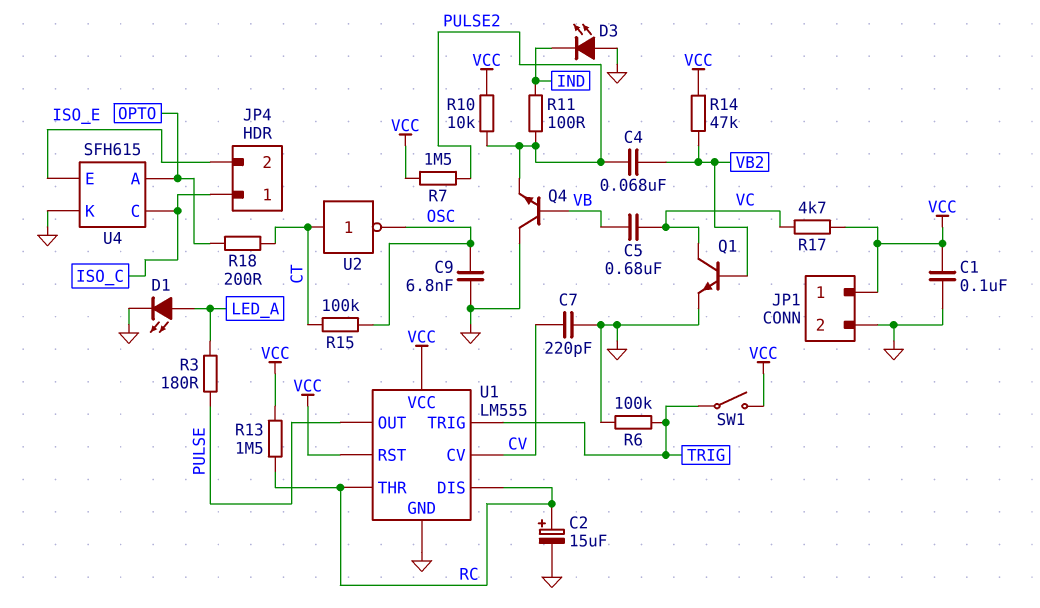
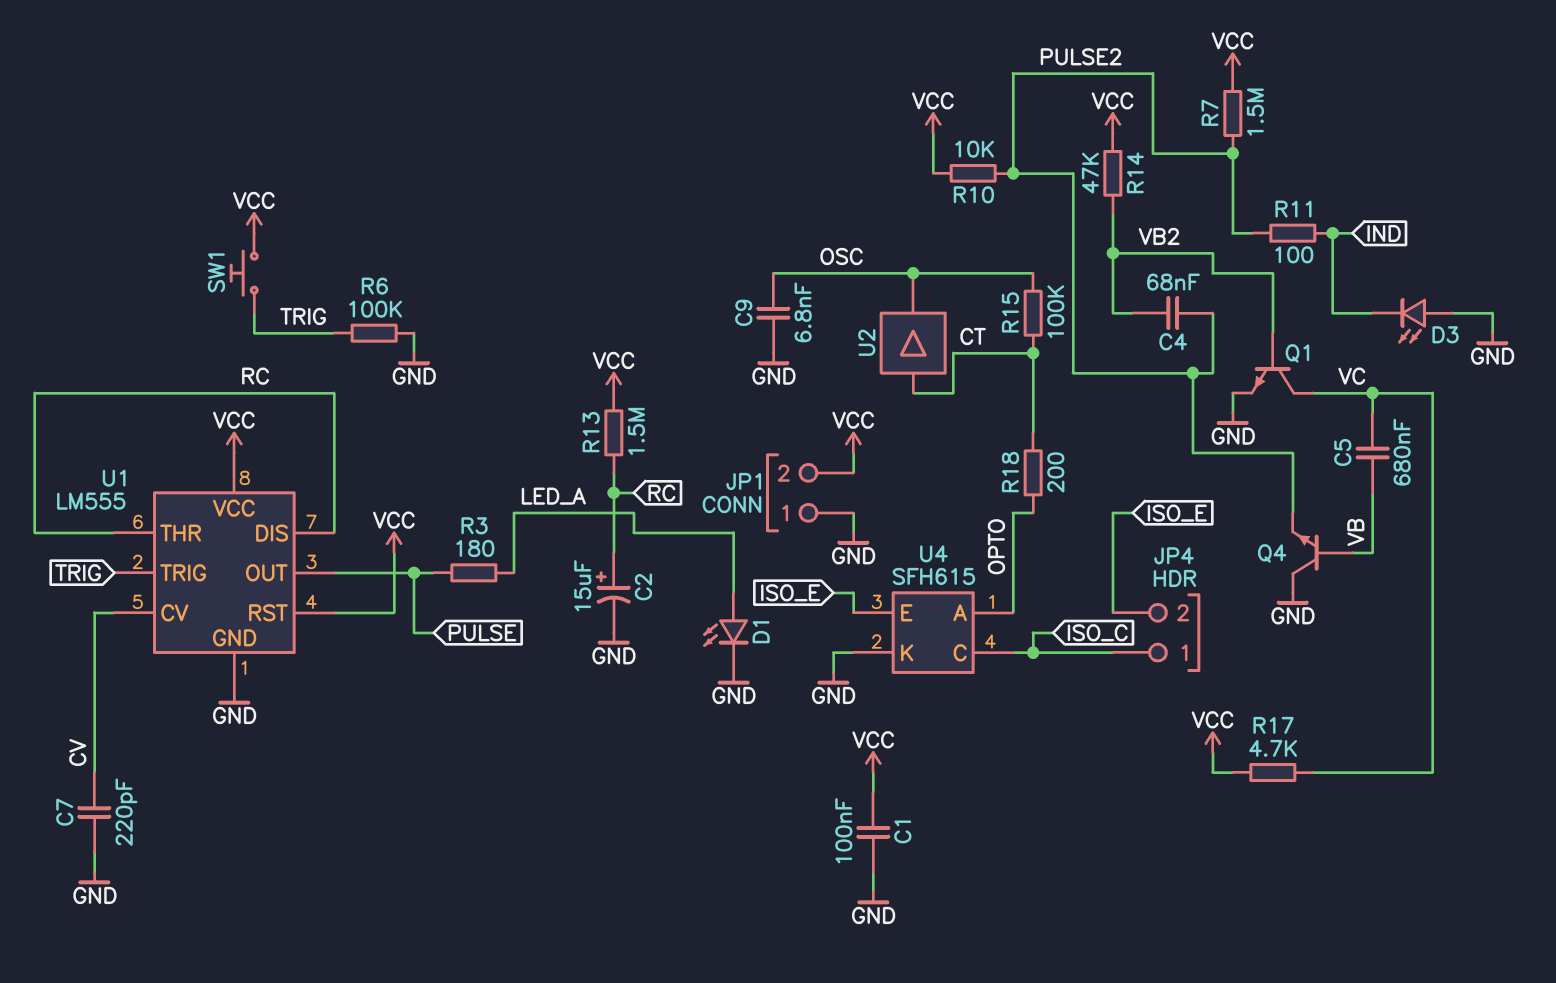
JP1 pin 1: VCC -> GND
JP1 pin 2: GND -> VCC
SW1: switch (TRIG, VCC) -> button (TRIG, VCC)
U2: NOT (in CT, out OSC) -> buffer (in CT, out OSC)

